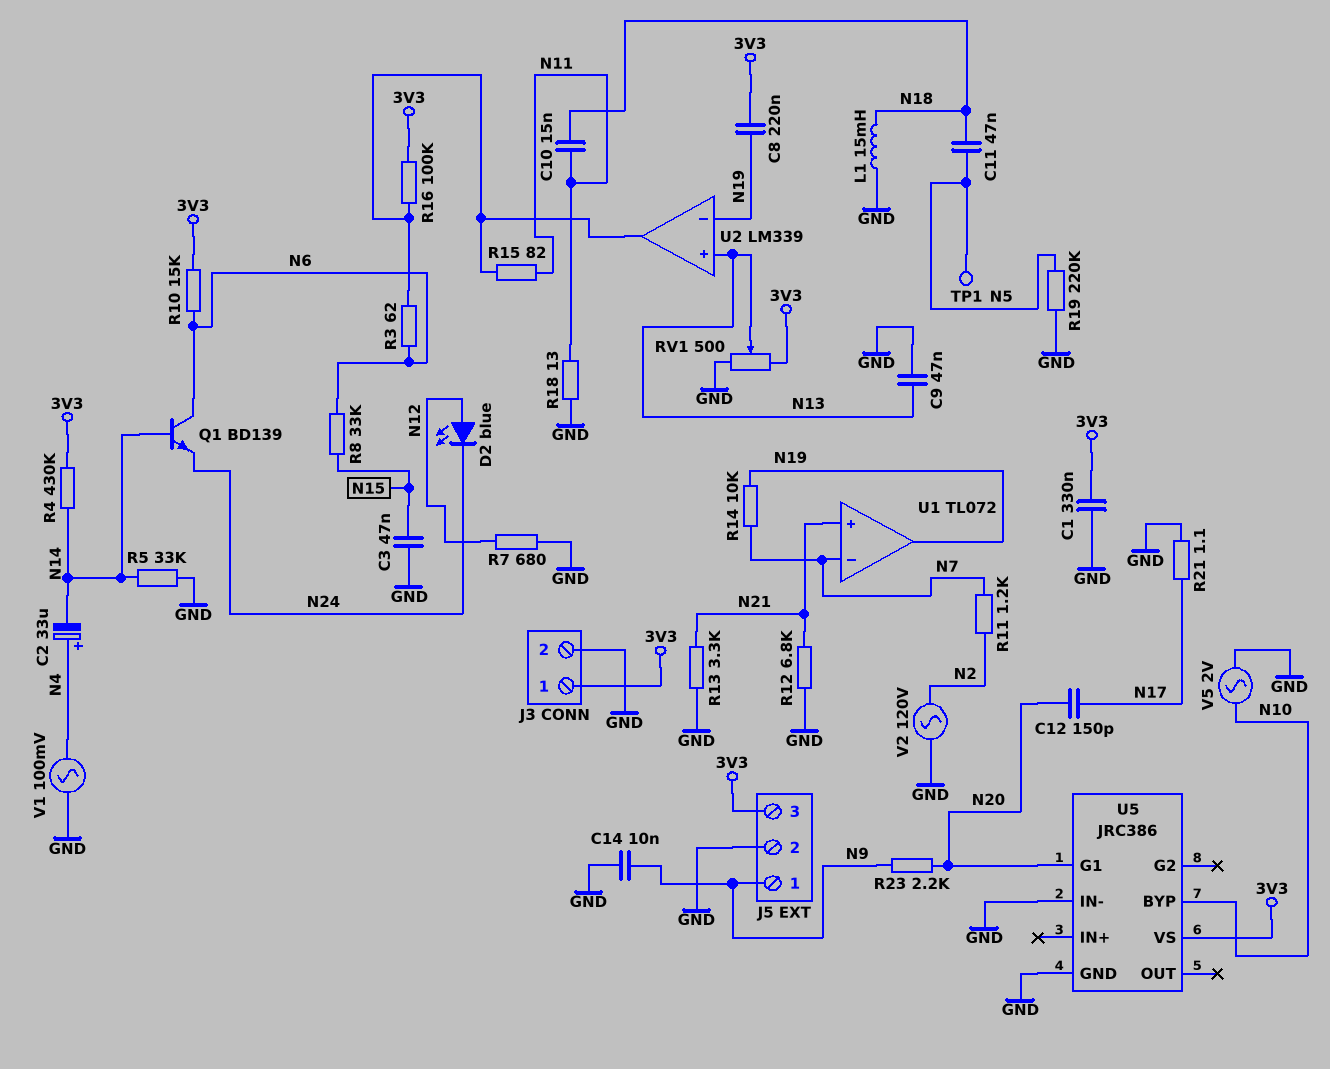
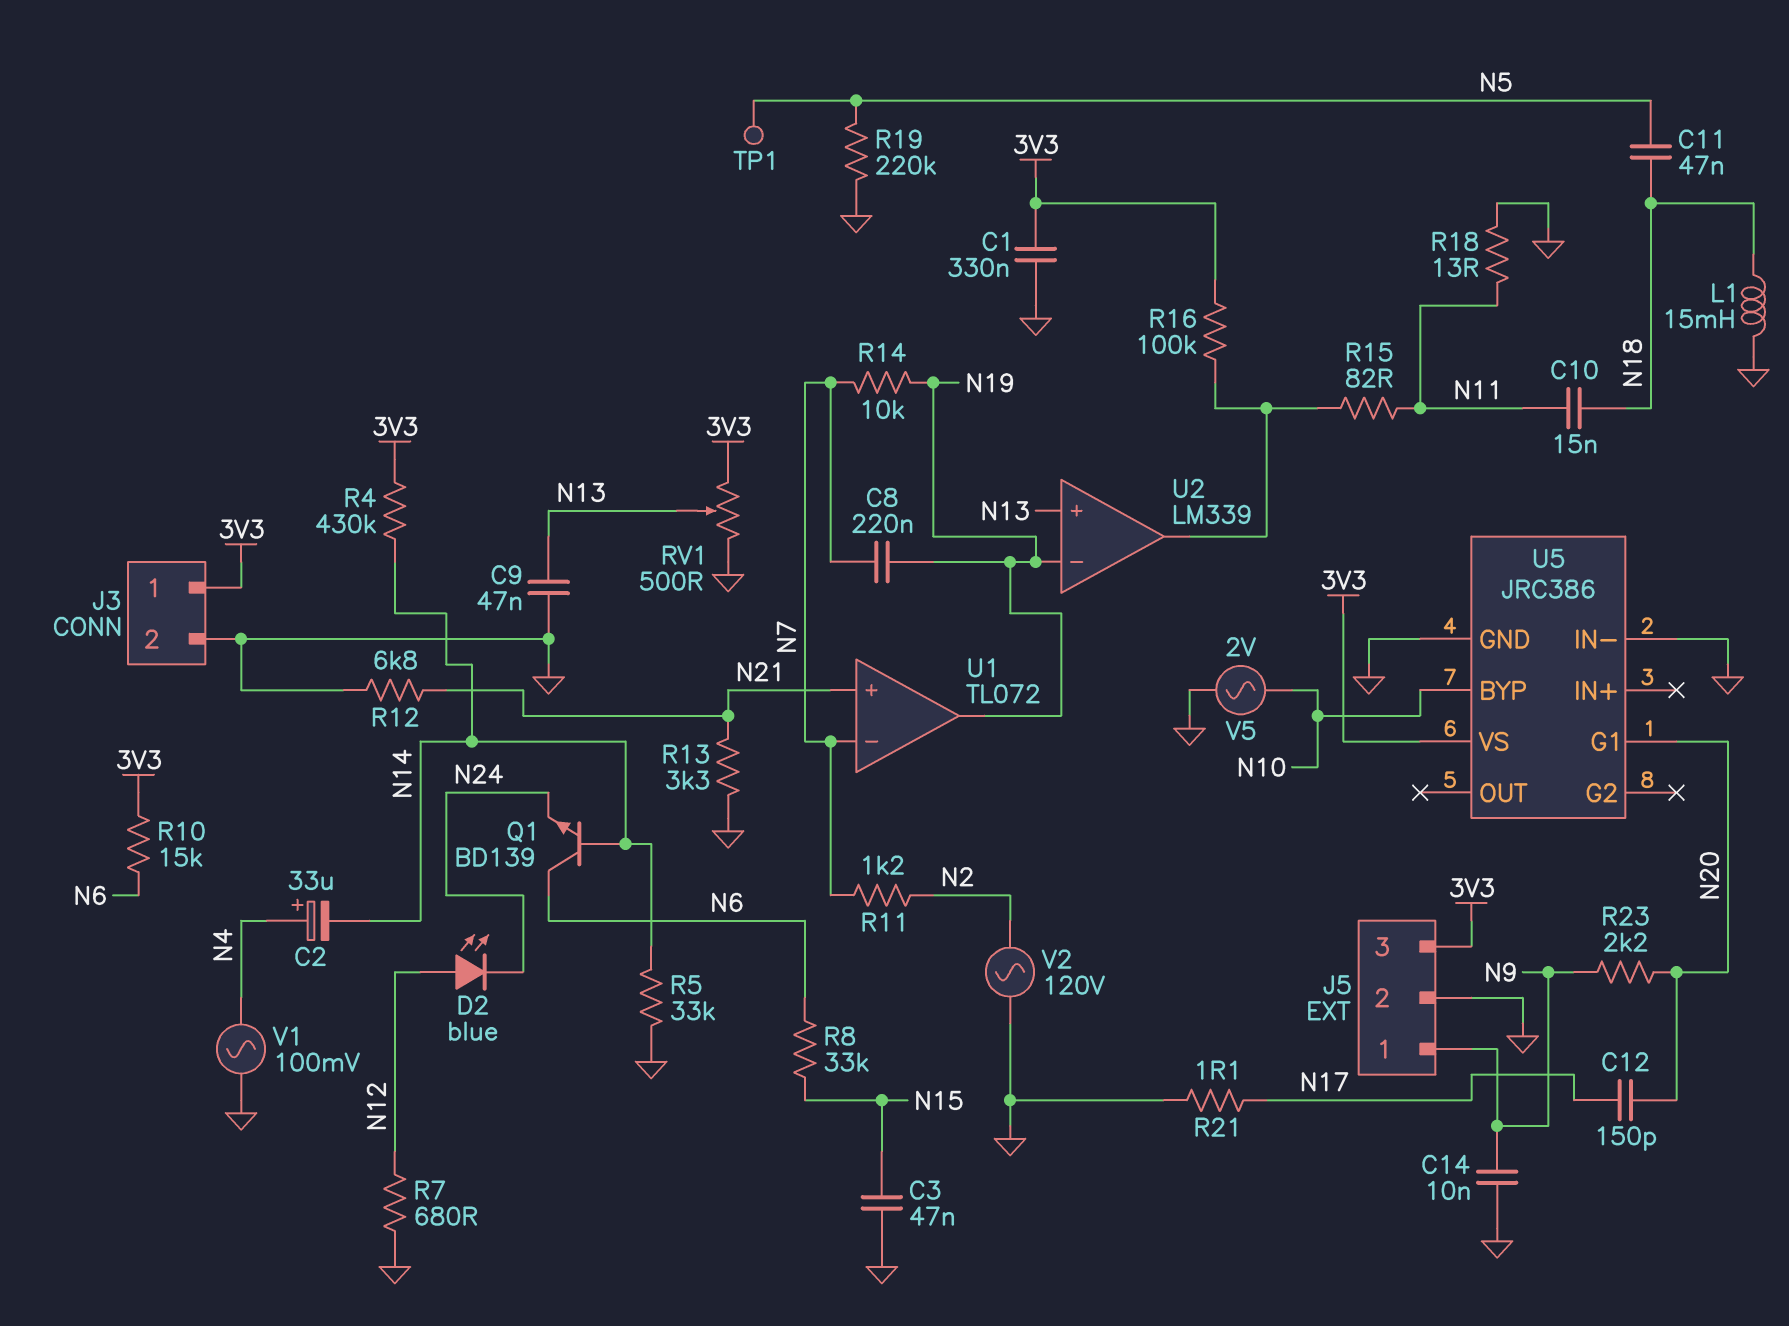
C8: 220nF (3V3, N19) -> 220nF (N7, N19)
R3: 62 (N6, U2/out) -> none

